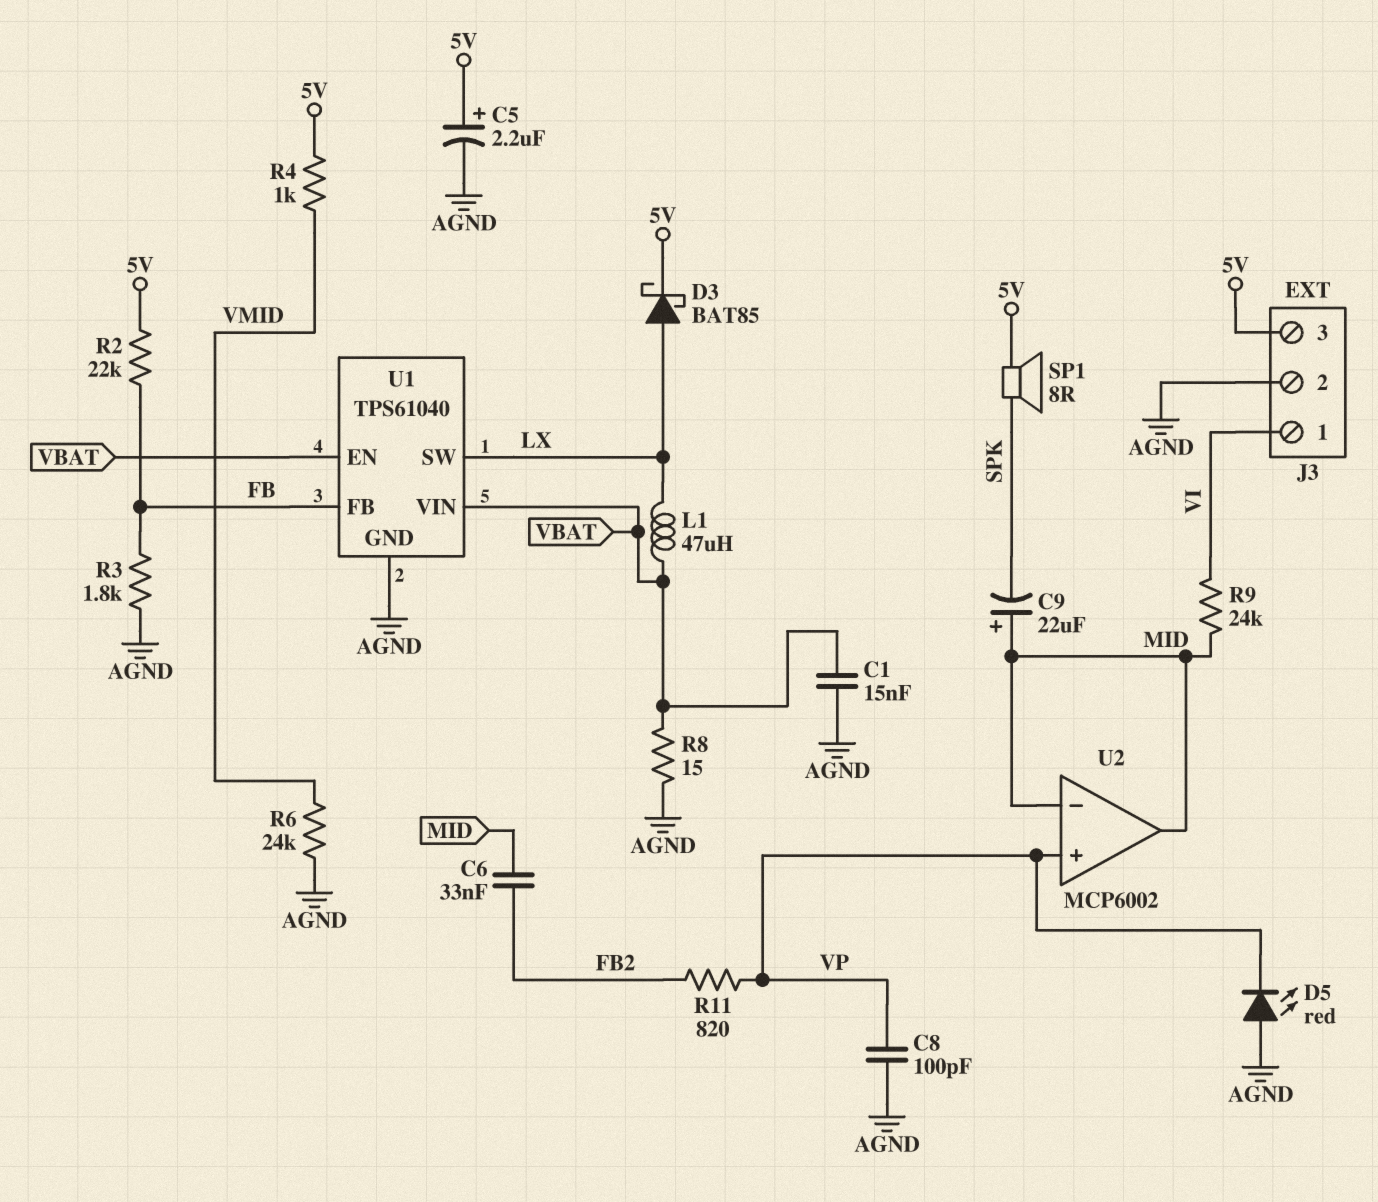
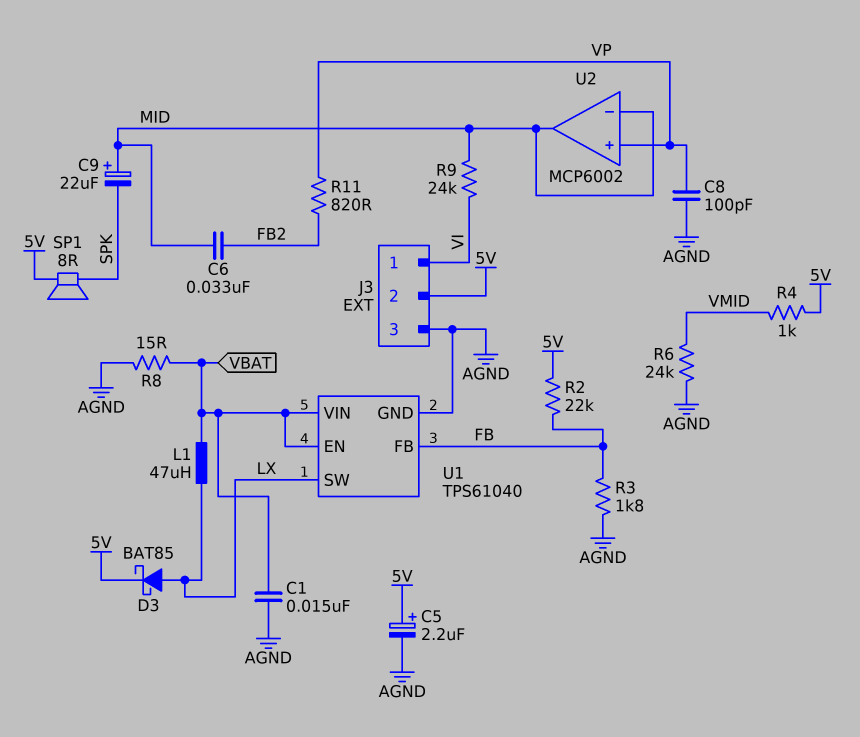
D5: LED red (A AGND, K VP) -> none
J3 pin 2: AGND -> 5V
J3 pin 3: 5V -> AGND

